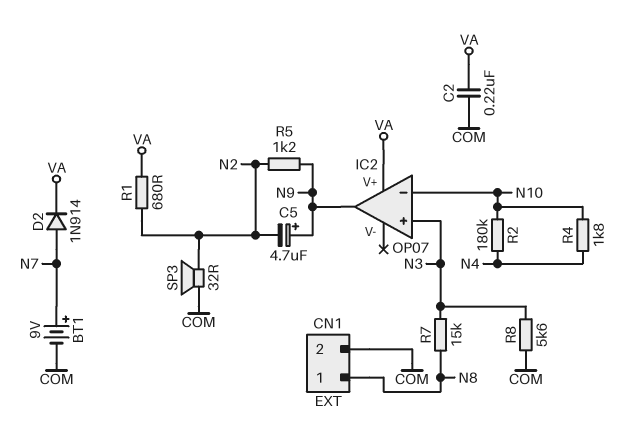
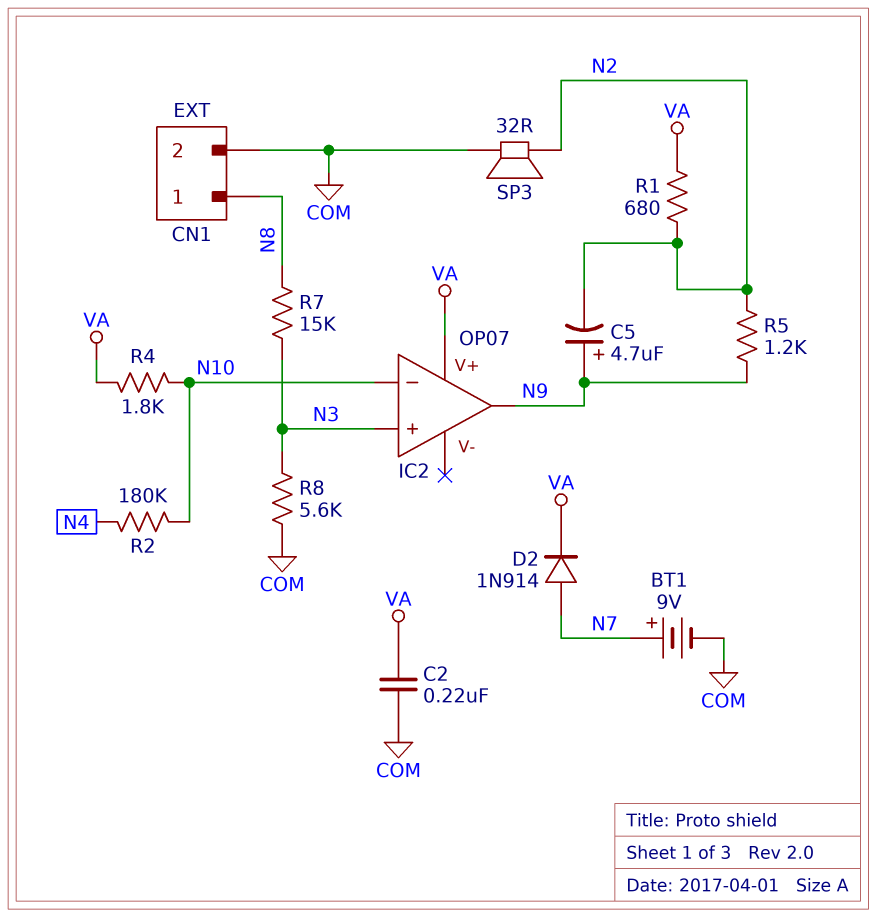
R4: 1.8k (N4, N10) -> 1.8k (N10, VA)

